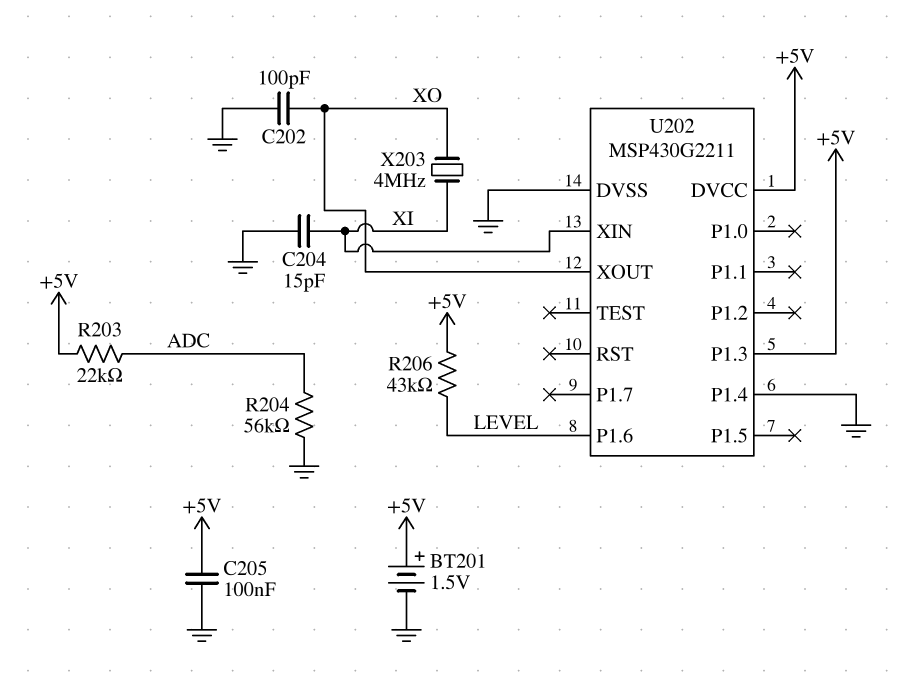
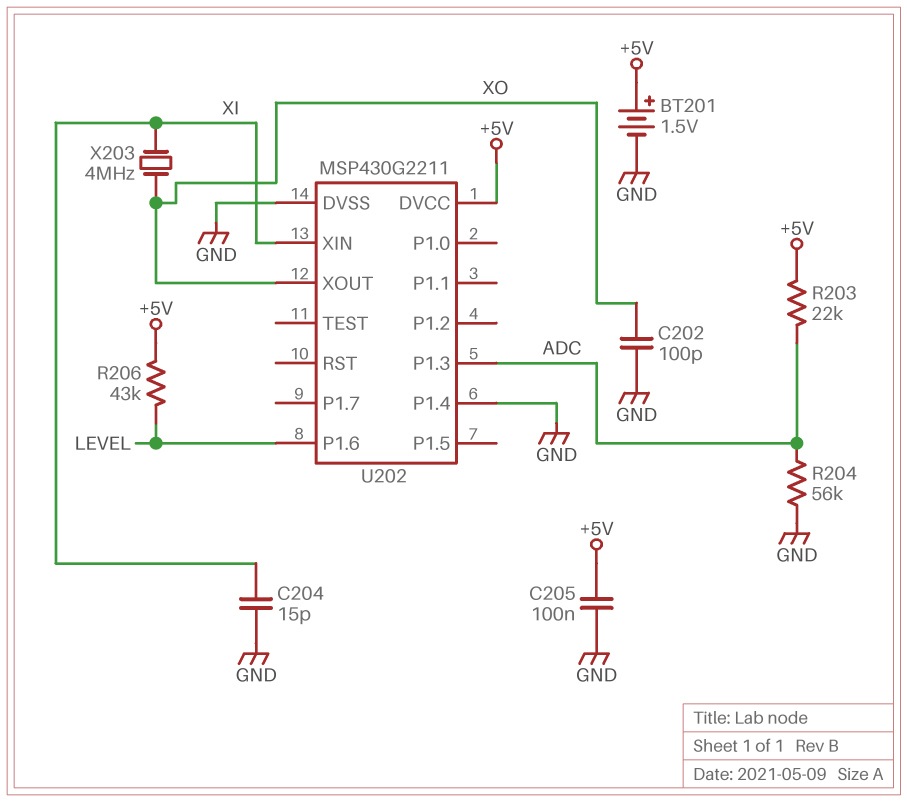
U202 pin P1.3: +5V -> ADC

